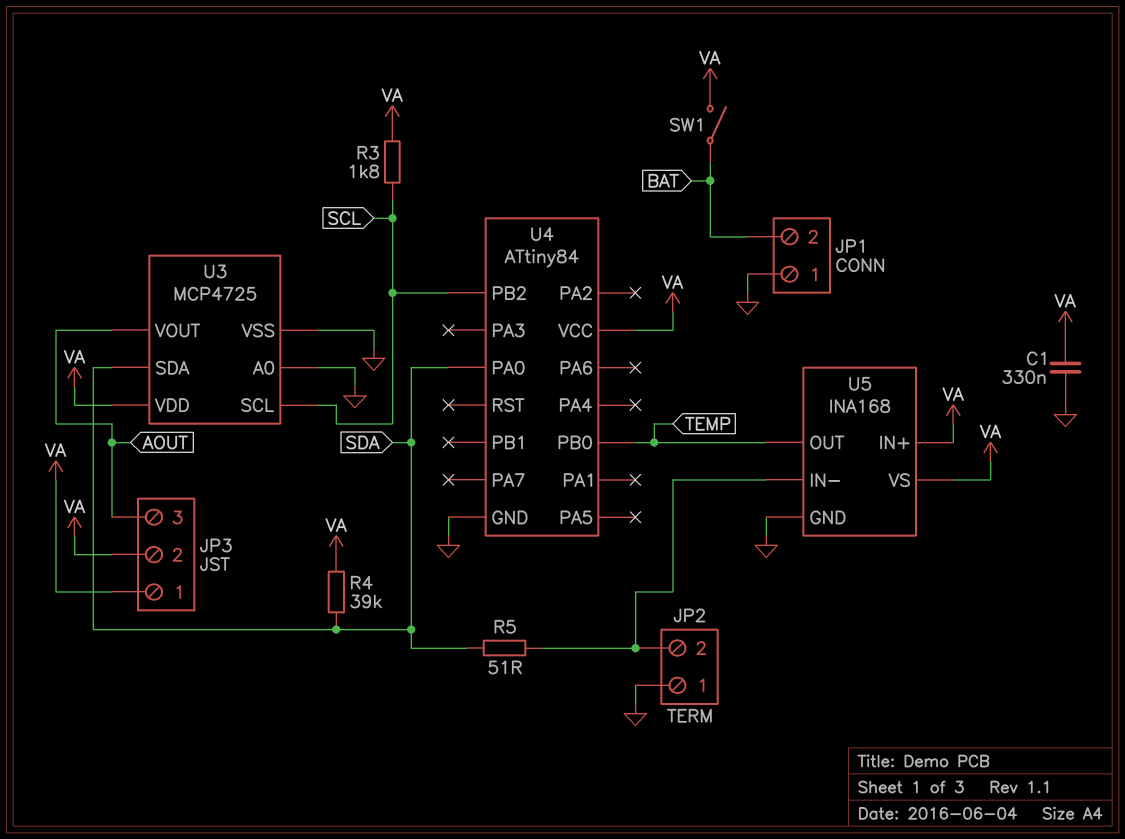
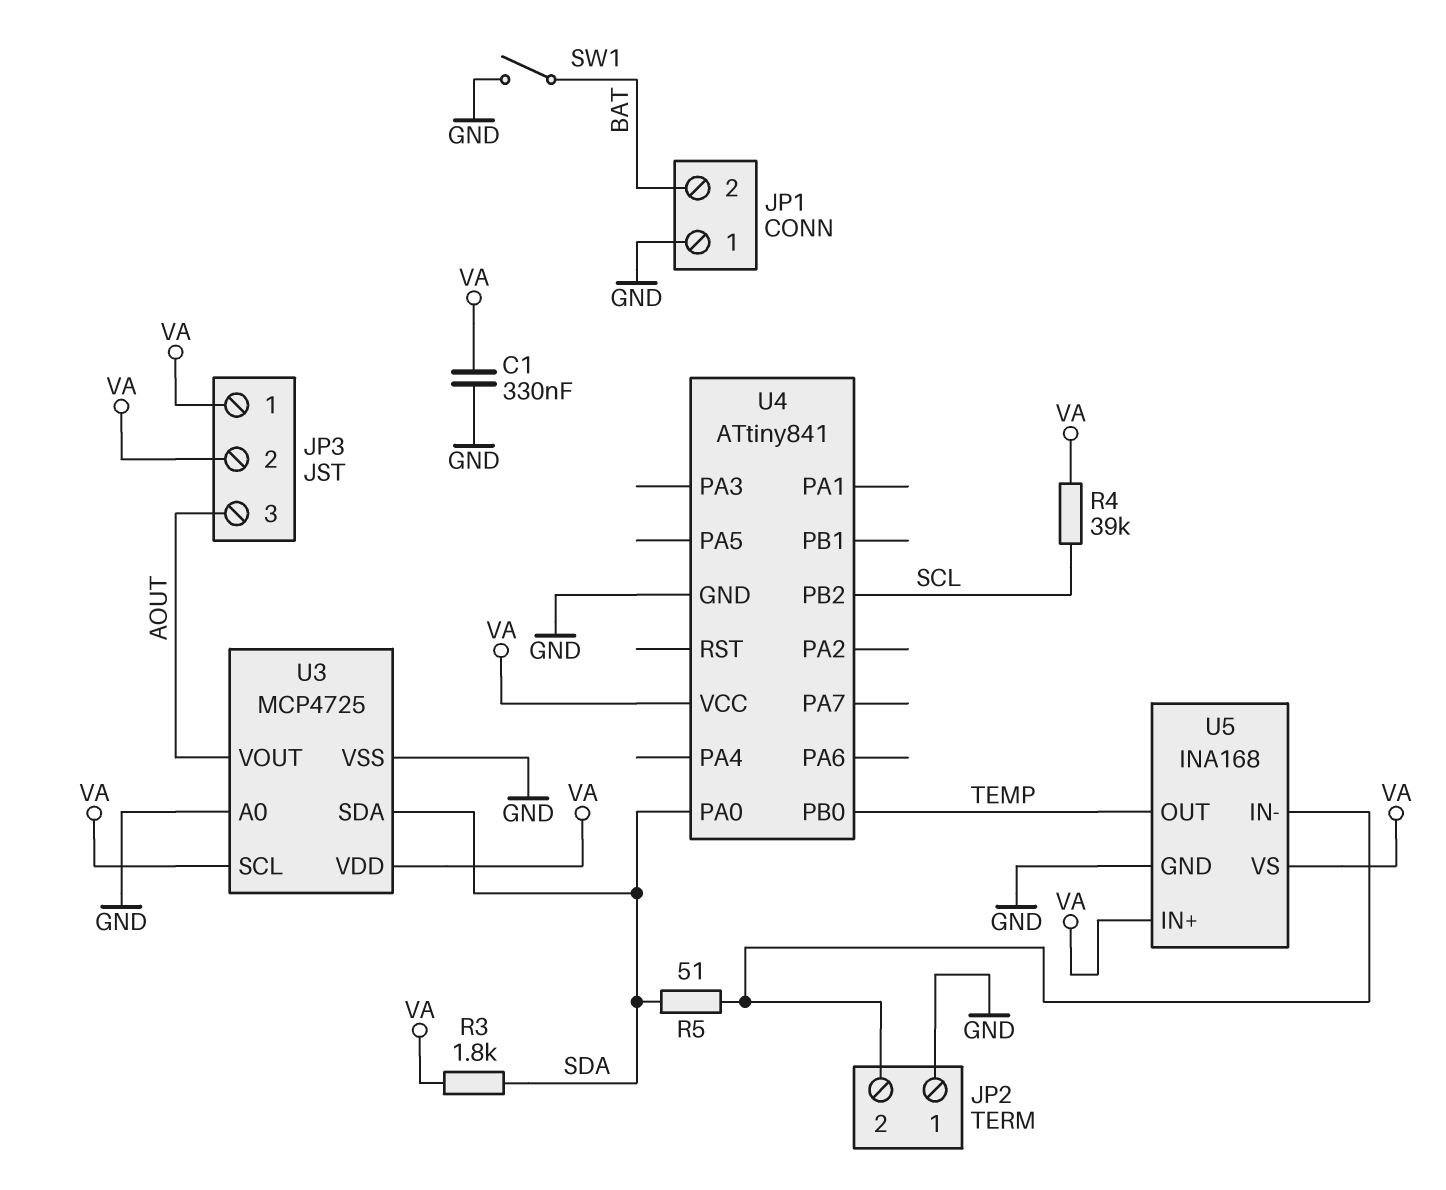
R3: 1.8k (SCL, VA) -> 1.8k (SDA, VA)
R4: 39k (SDA, VA) -> 39k (SCL, VA)
SW1: switch (BAT, VA) -> switch (BAT, GND)
U3 pin SCL: SCL -> VA
U4: ATtiny84 -> ATtiny841

